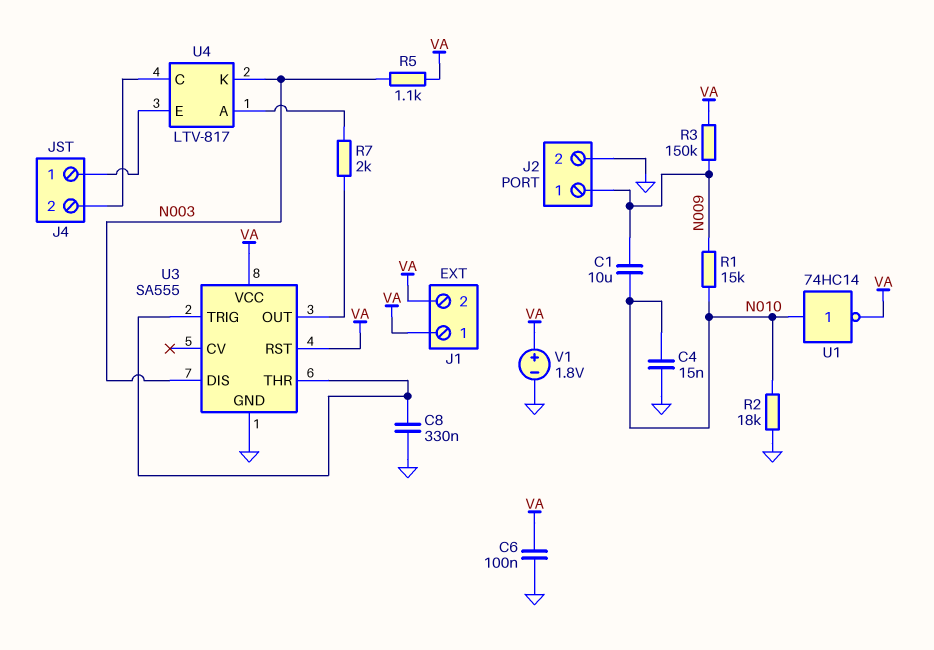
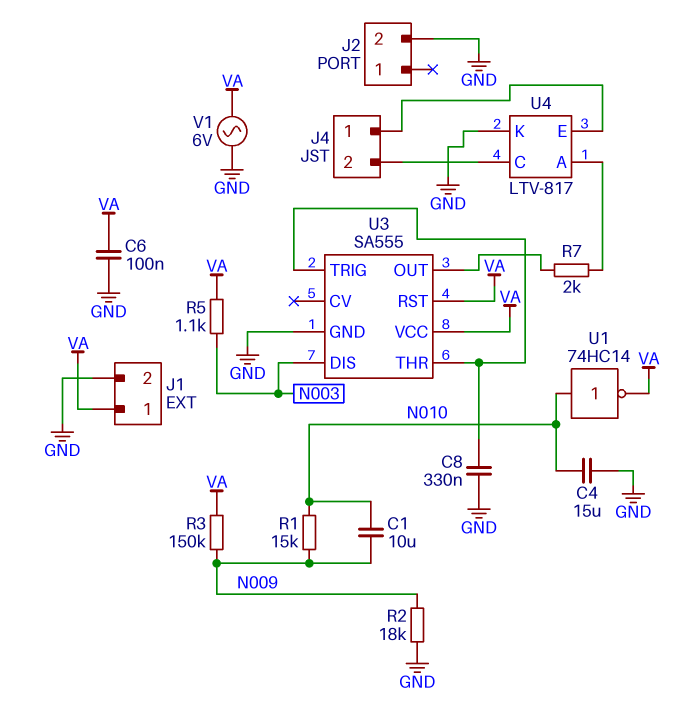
C4: 15nF (GND, N010) -> 15uF (GND, N010)
J1 pin 2: VA -> GND
J2 pin 1: N009 -> none
R2: 18k (GND, N010) -> 18k (GND, N009)
U4 pin K: N003 -> GND
V1: 1.8V (plus VA, minus GND) -> AC 6V (GND, VA)

